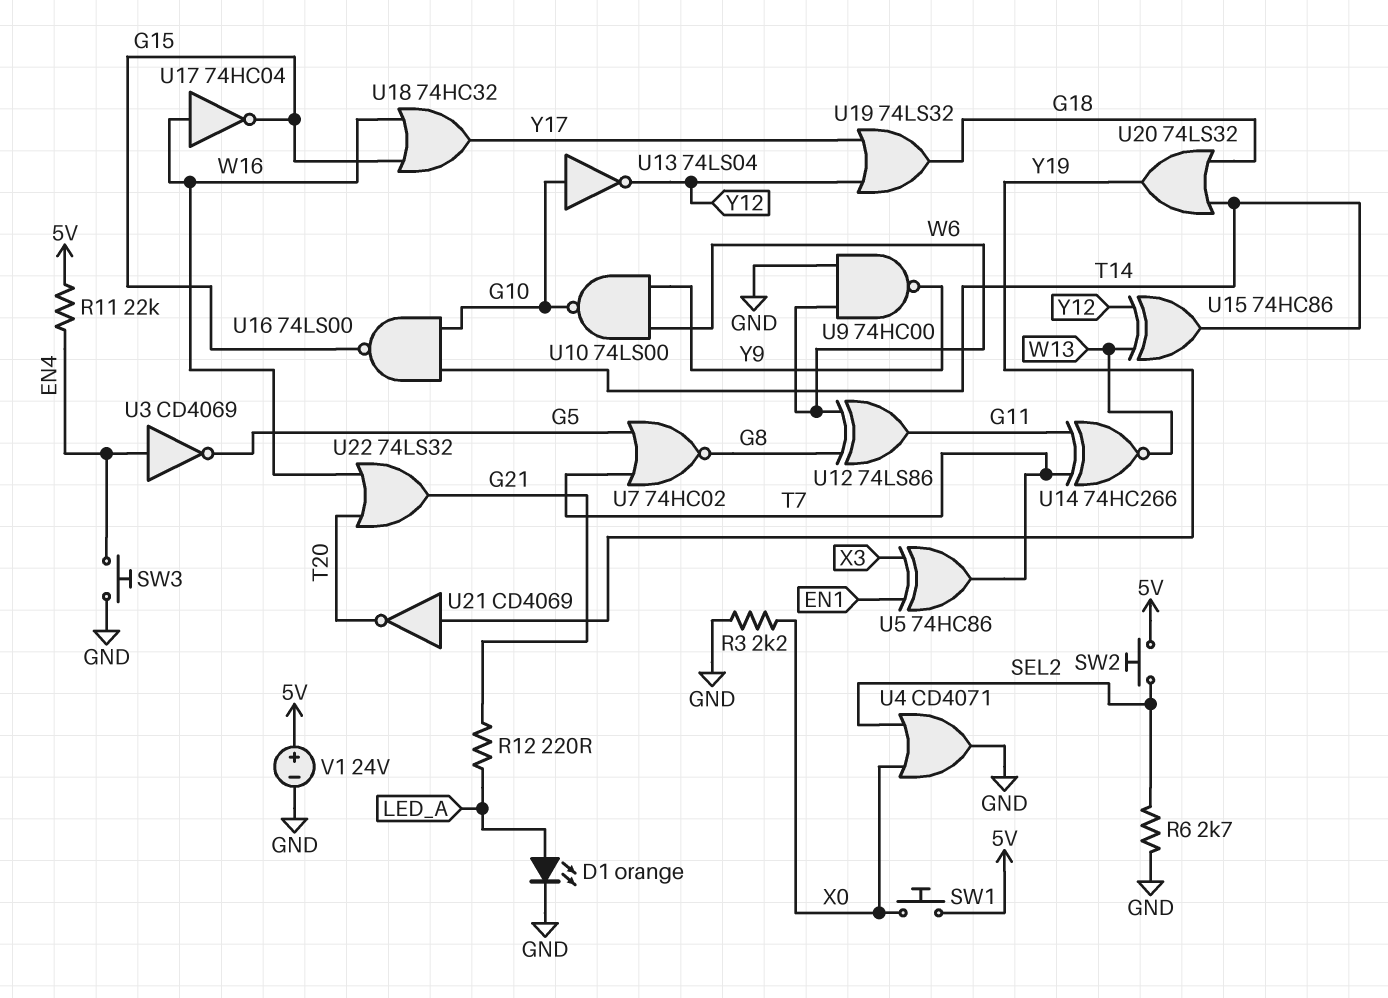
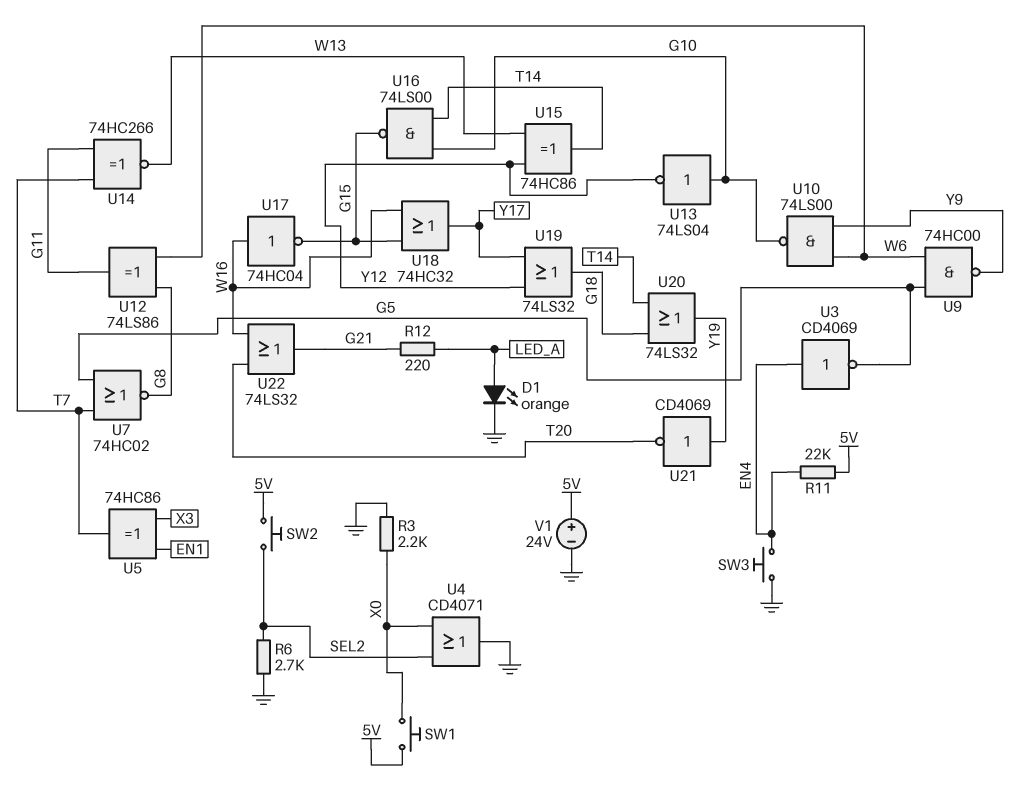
U9: NAND 74HC00 (in GND, in W6, out Y9) -> NAND 74HC00 (in G5, in W6, out Y9)

